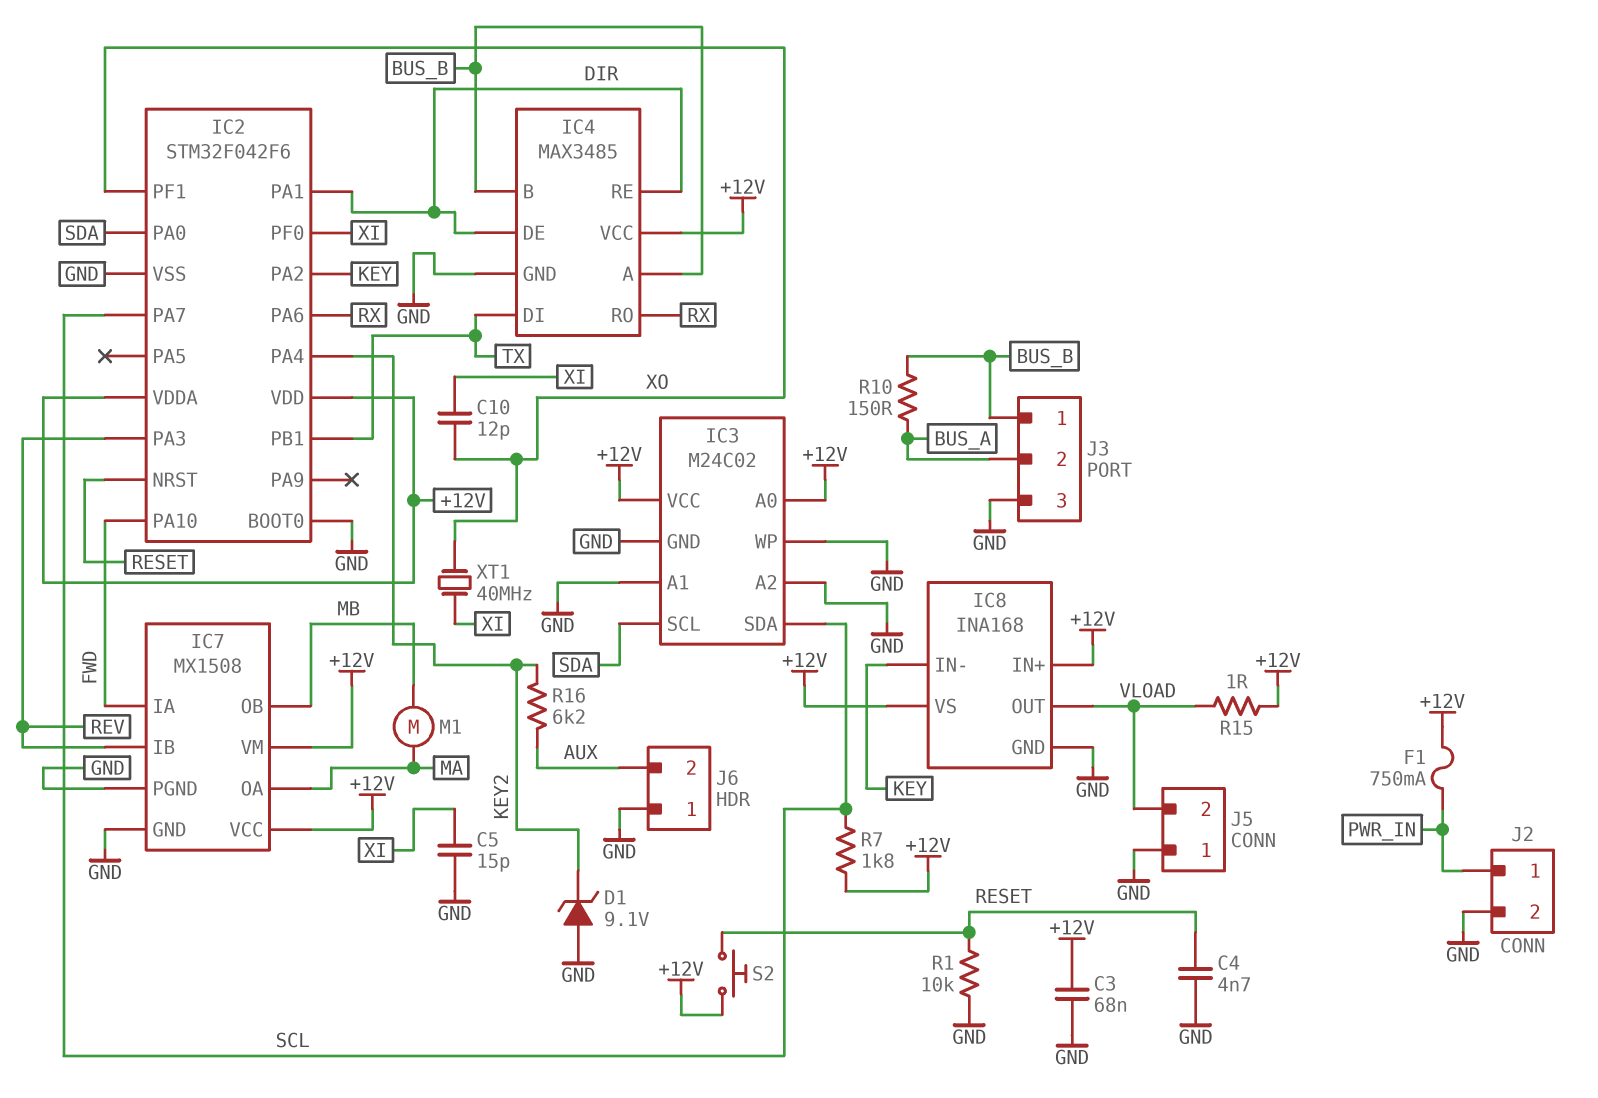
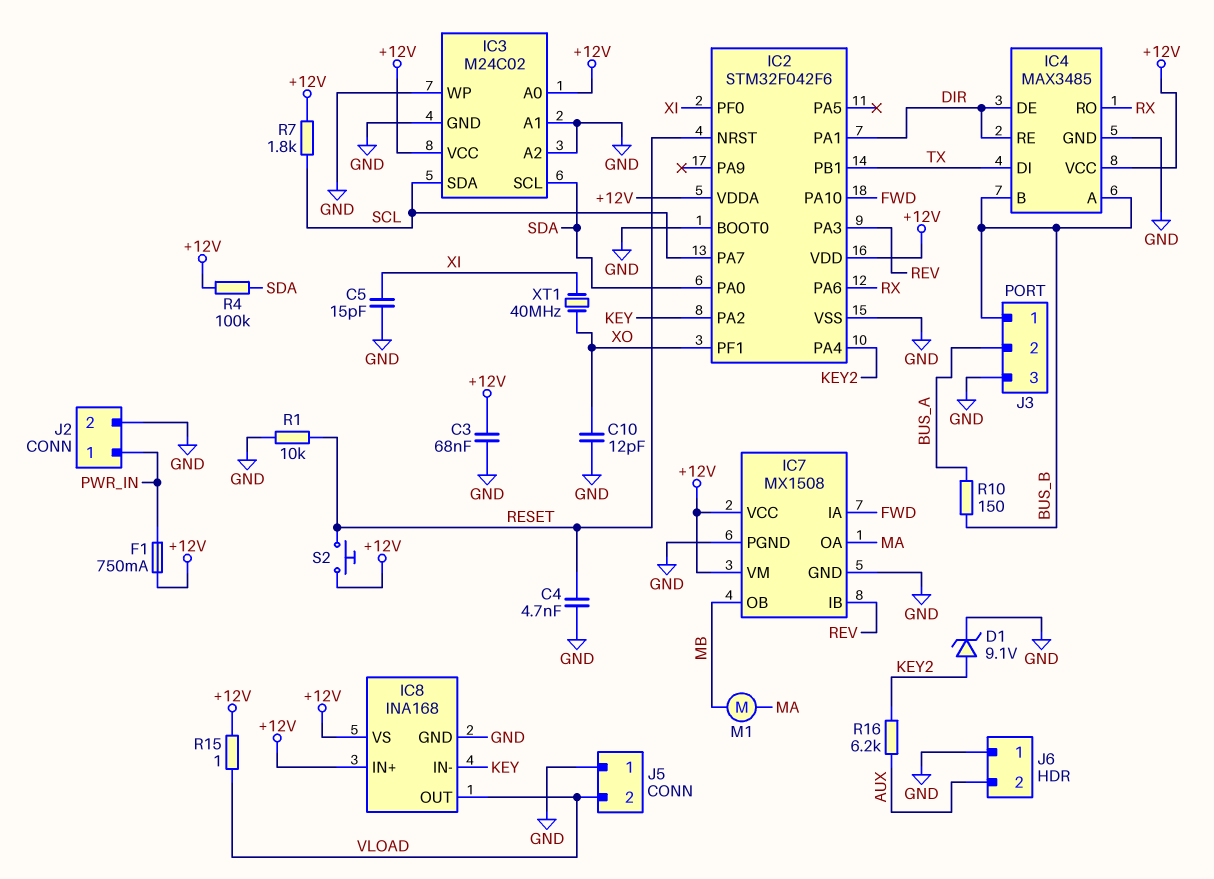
C10: 12pF (XI, XO) -> 12pF (GND, XO)
D1: zener 9.1V (A GND, K KEY2) -> zener 9.1V (A KEY2, K GND)
R4: none -> 100k (+12V, SDA)

